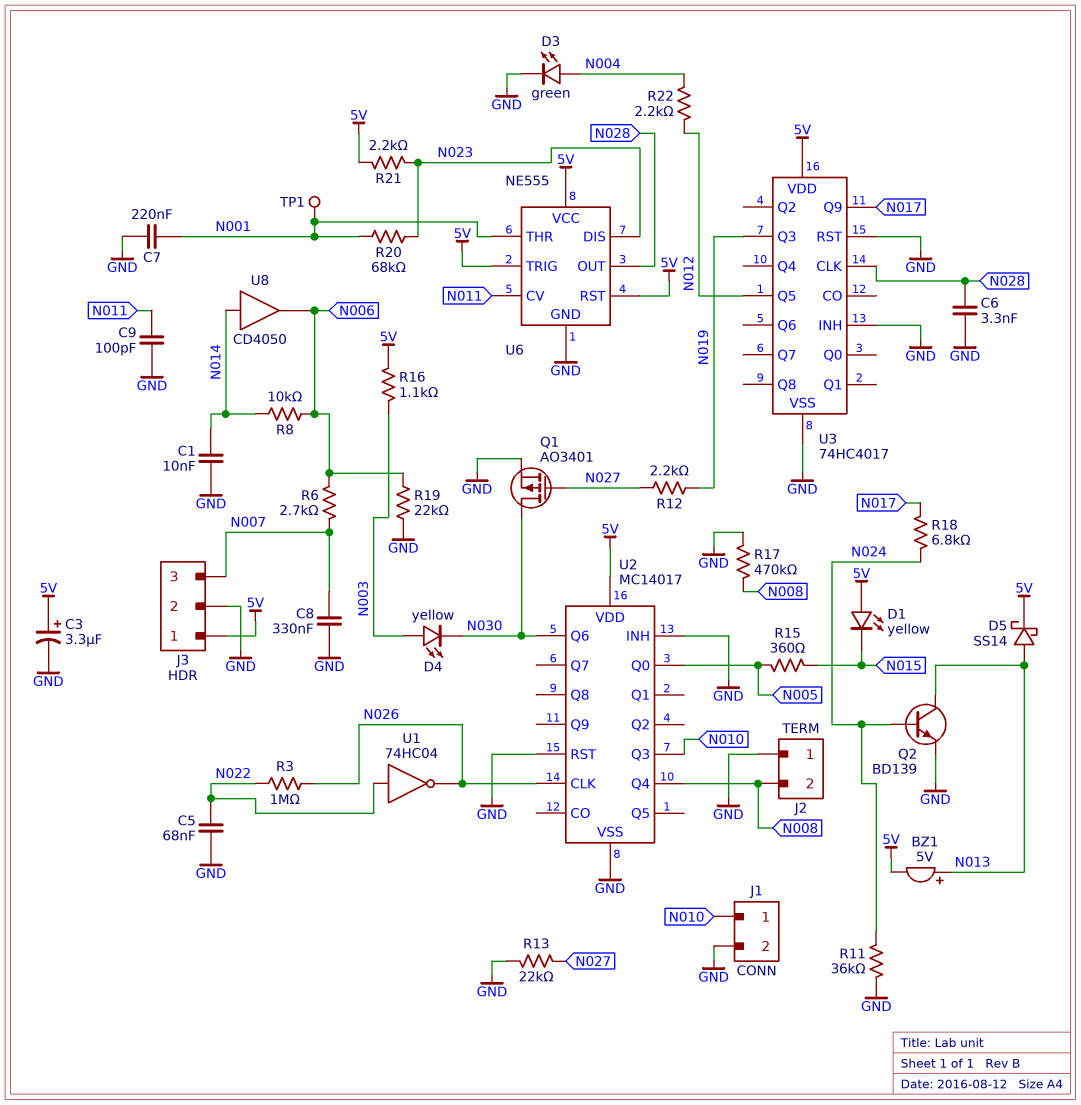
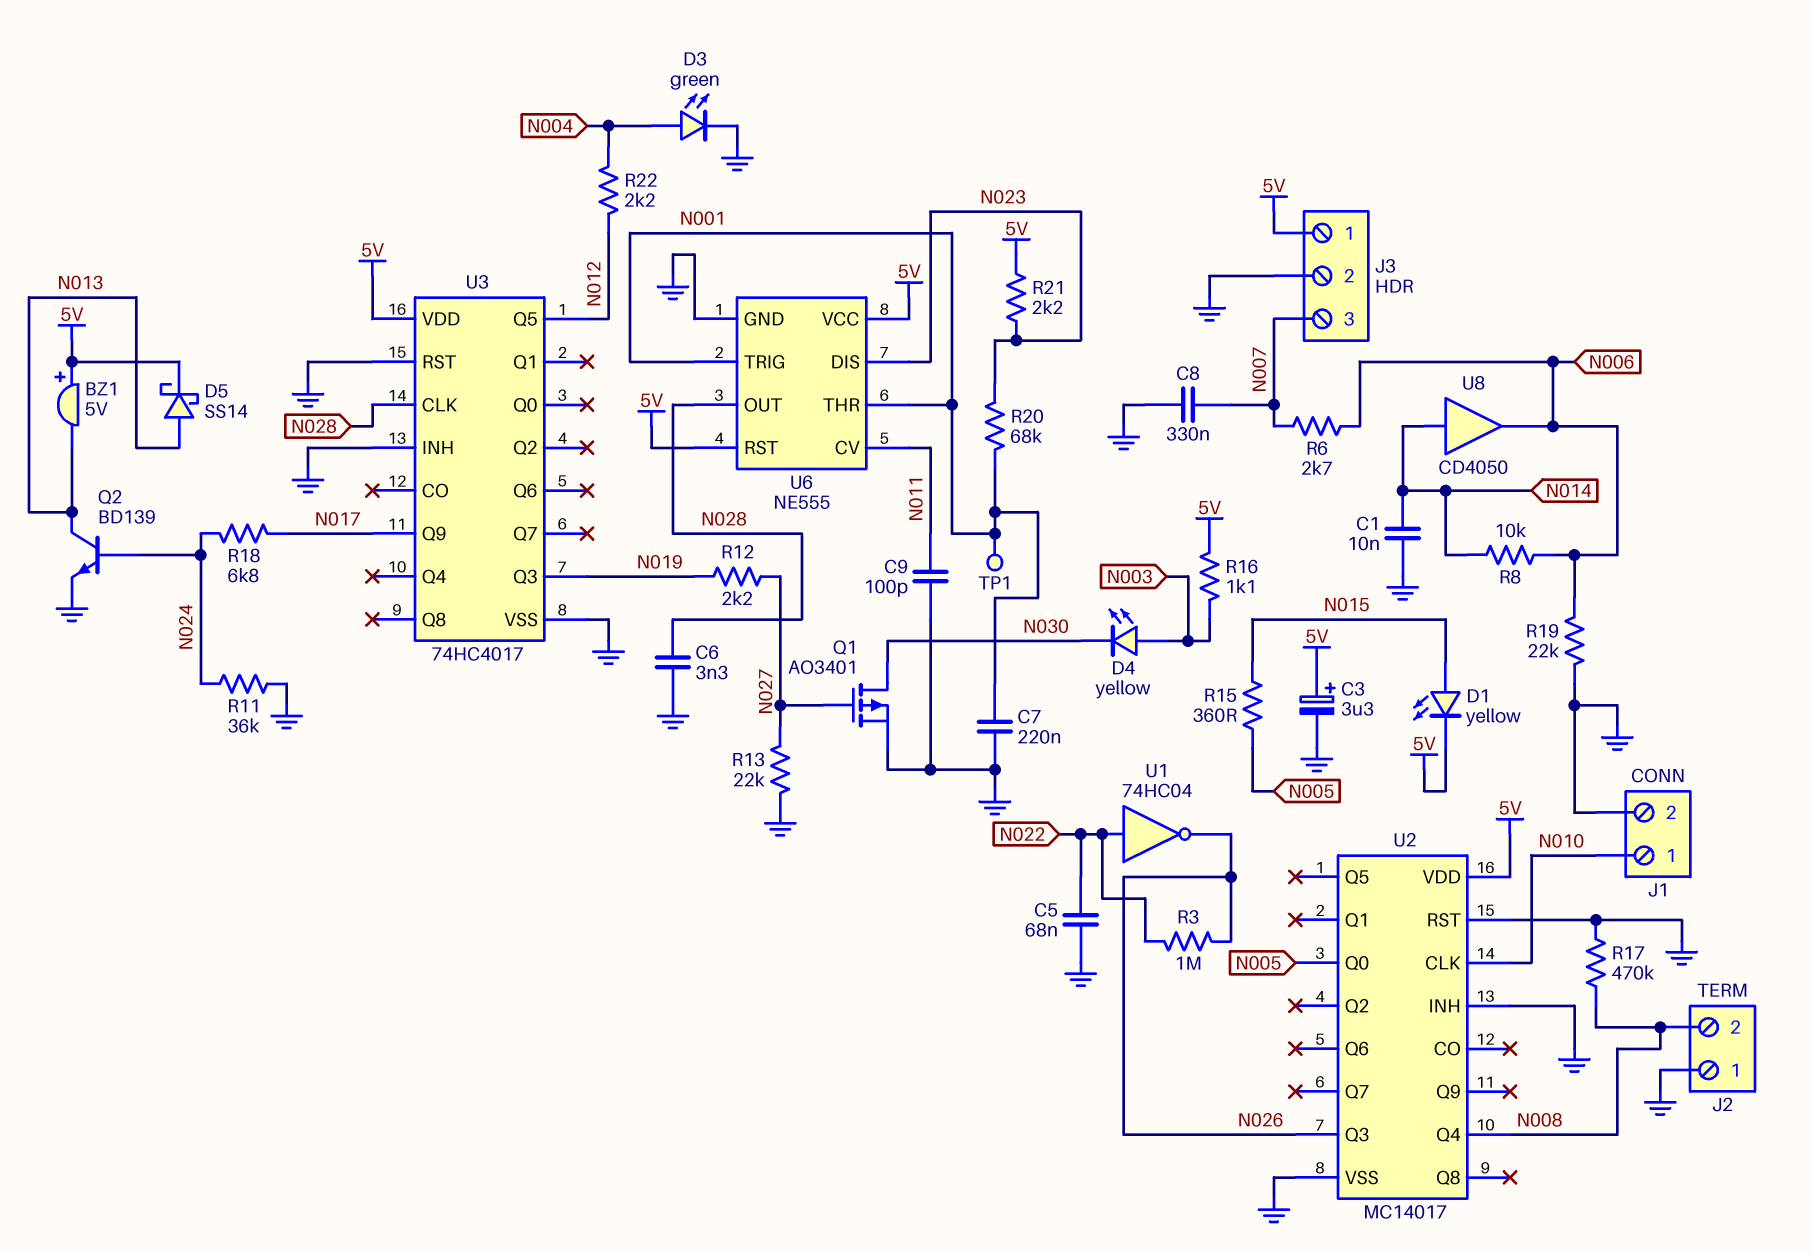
BZ1: buzzer 5V (plus N013, minus 5V) -> buzzer 5V (plus 5V, minus N013)
D1: LED yellow (A 5V, K N015) -> LED yellow (A N015, K 5V)
U2 pin CLK: N026 -> N010
U2 pin Q3: N010 -> N026
U2 pin Q6: N030 -> none
U6 pin TRIG: 5V -> N001

